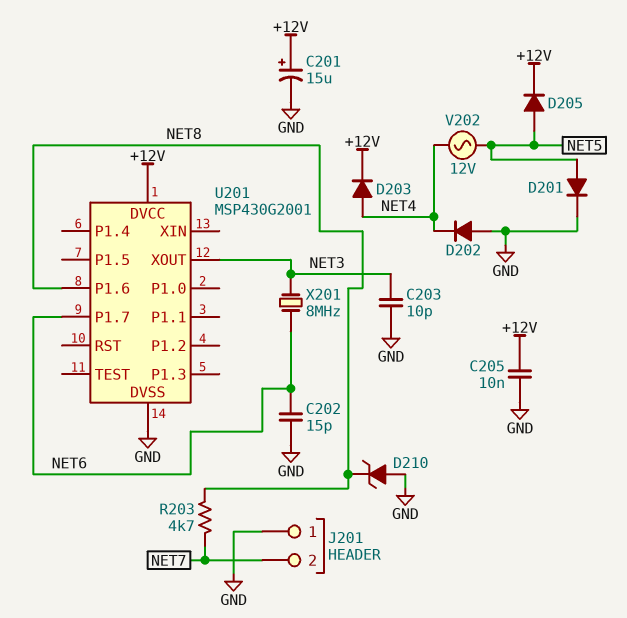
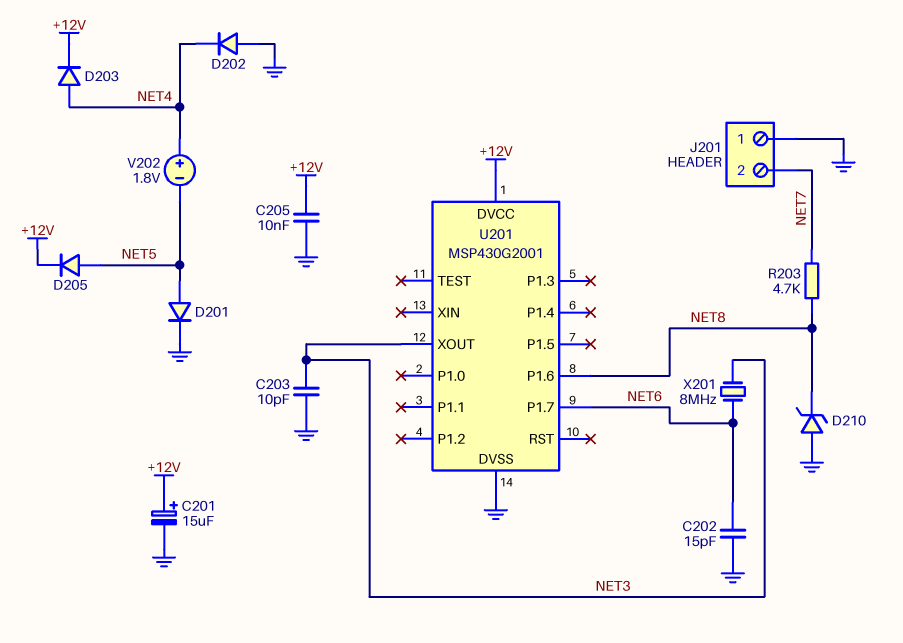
V202: AC 12V (NET4, NET5) -> 1.8V (plus NET4, minus NET5)

